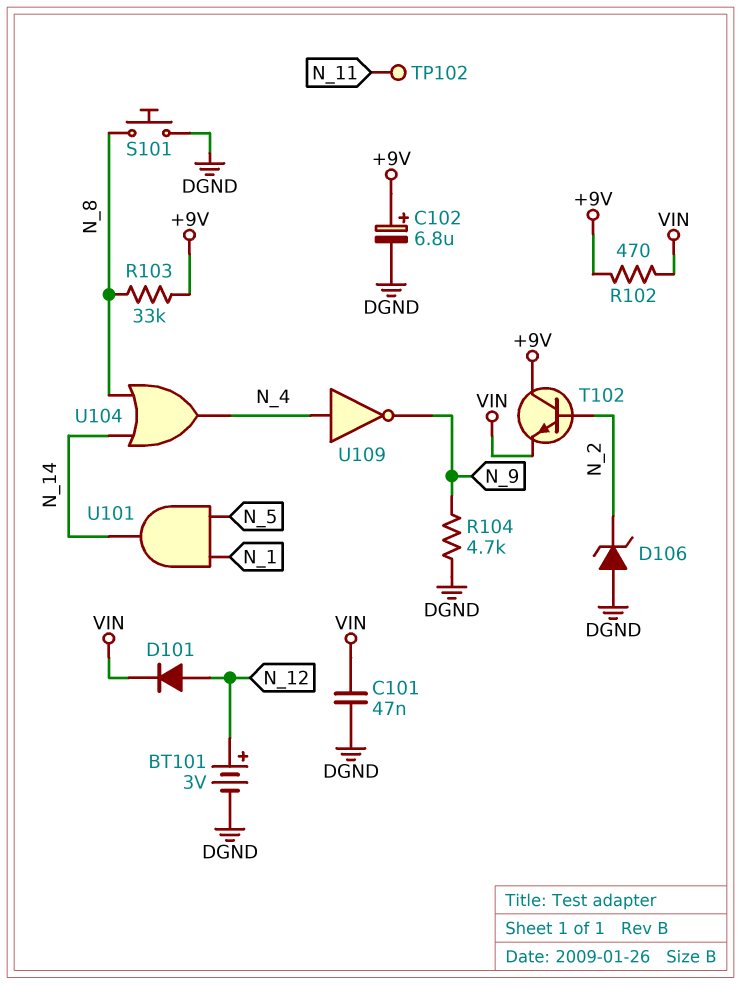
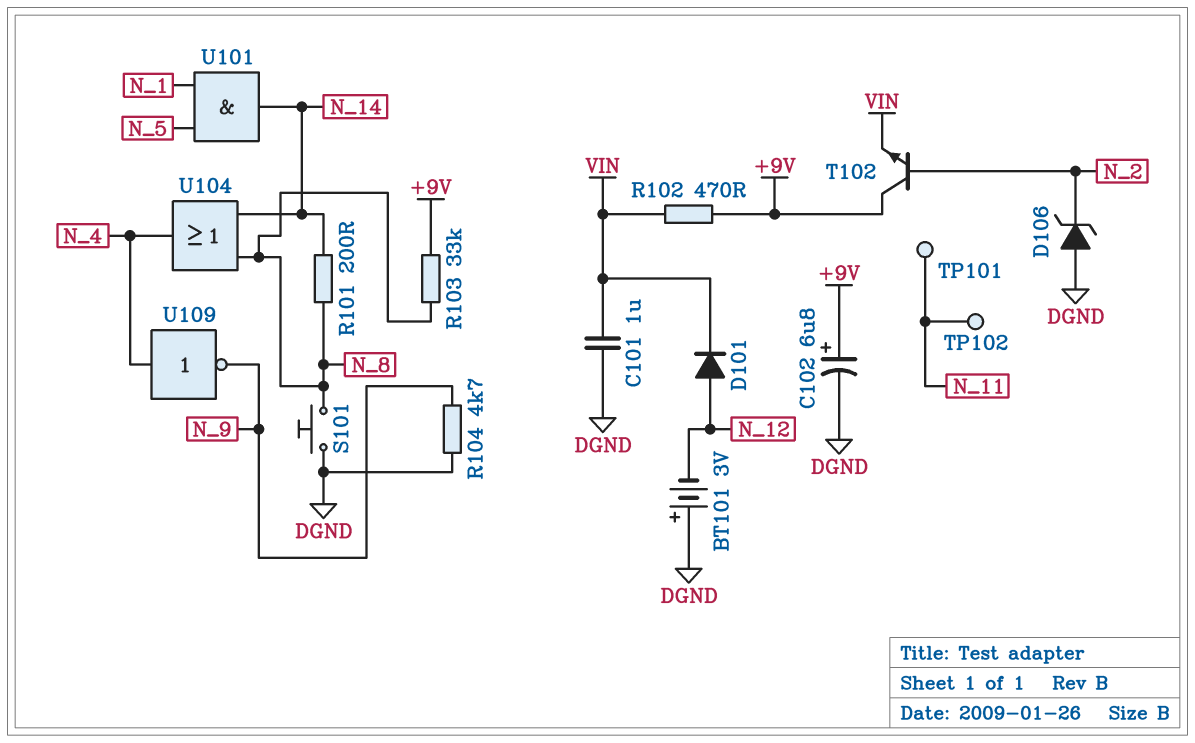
BT101: 3V (plus N_12, minus DGND) -> 3V (plus DGND, minus N_12)
C101: 47nF (DGND, VIN) -> 1uF (DGND, VIN)
R101: none -> 200 (N_8, N_14)
TP101: none -> test point (N_11)

